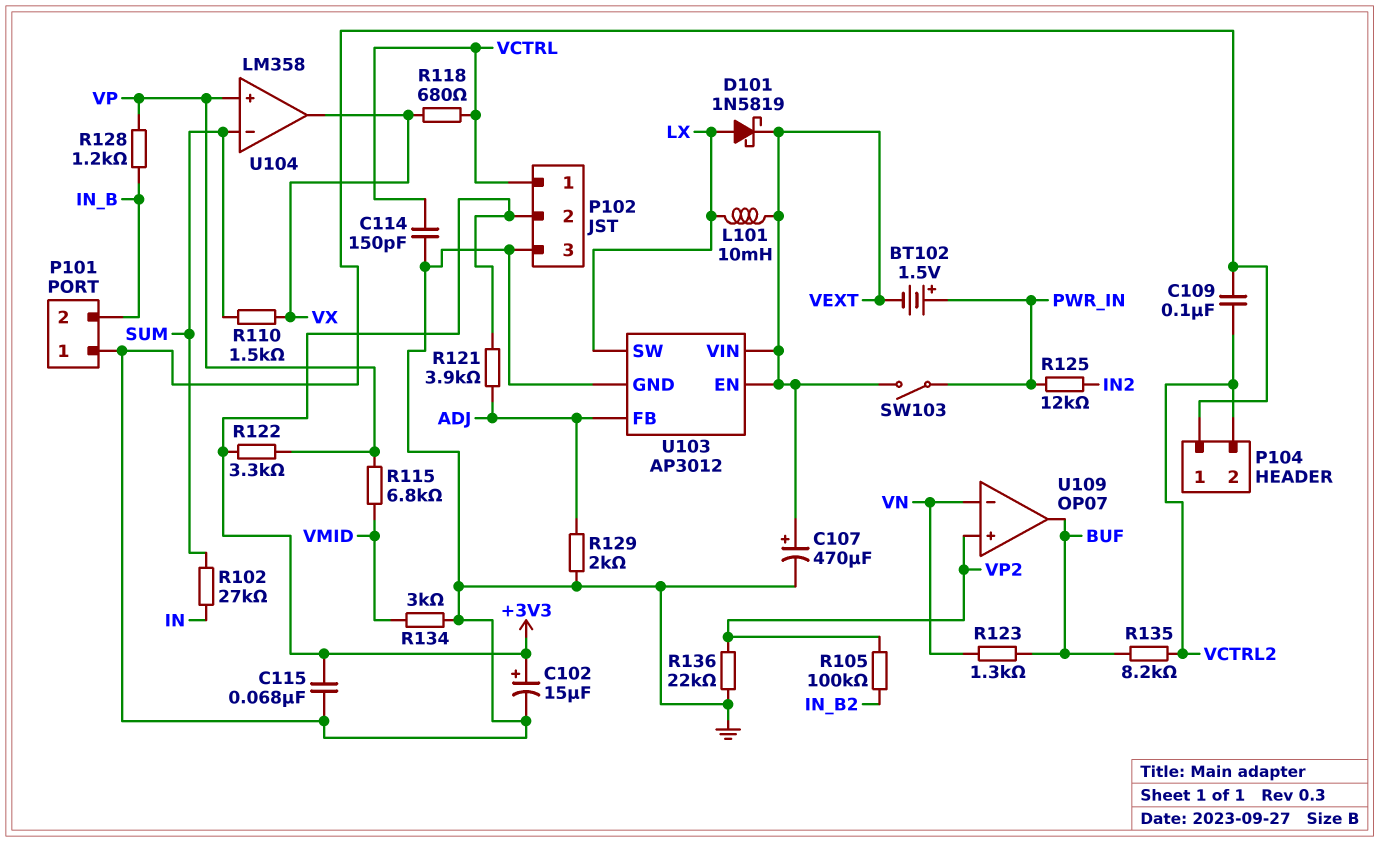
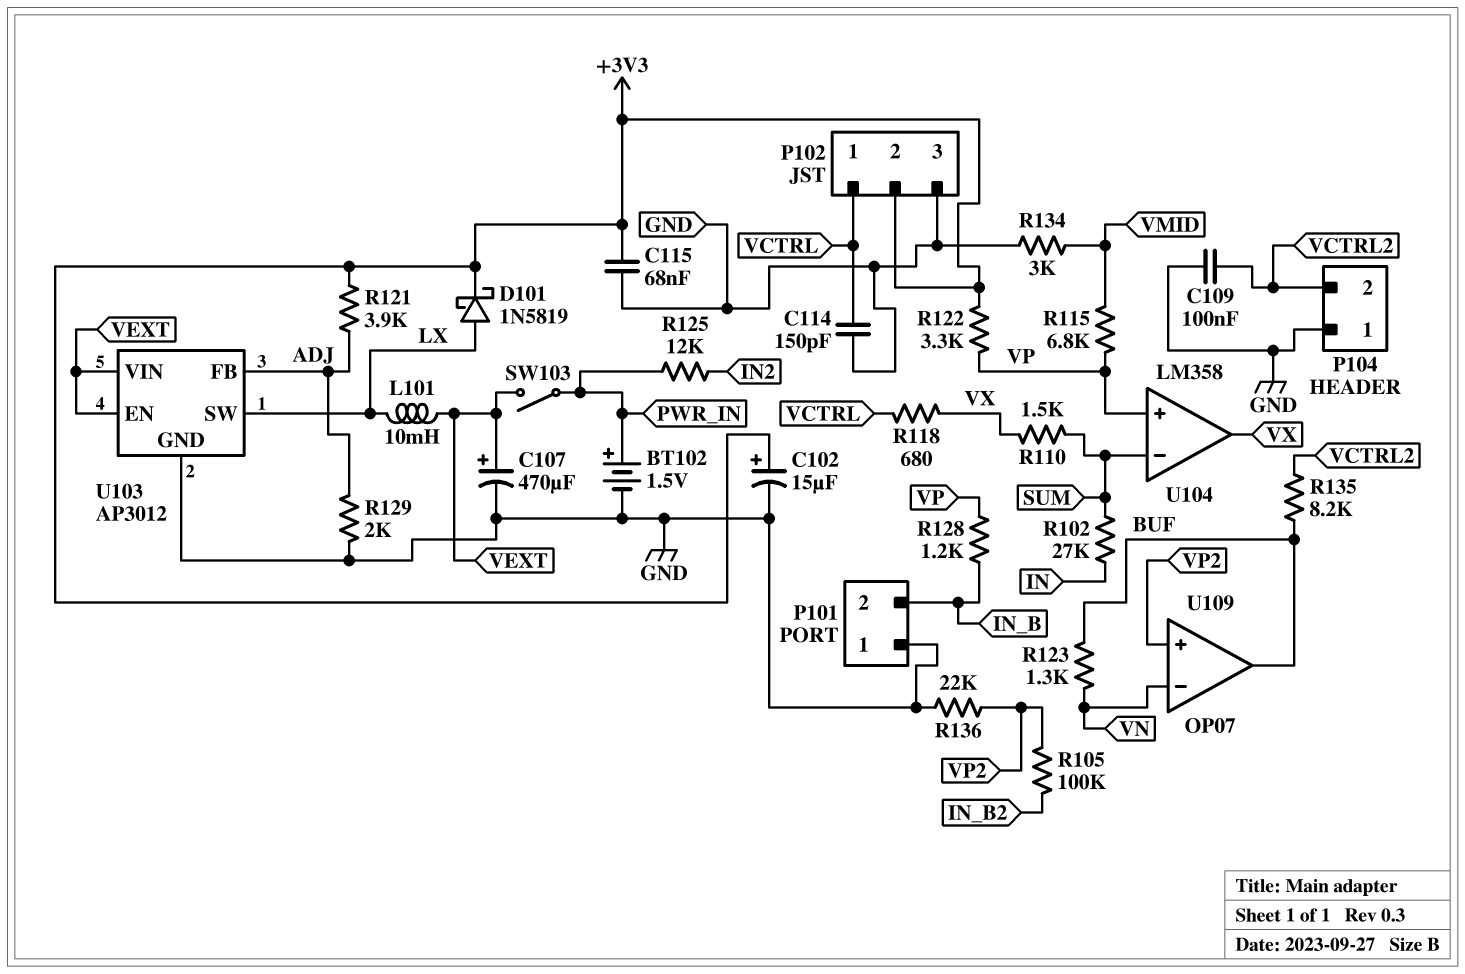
BT102: 1.5V (plus PWR_IN, minus VEXT) -> 1.5V (plus PWR_IN, minus GND)
D101: schottky 1N5819 (A LX, K VEXT) -> schottky 1N5819 (A LX, K +3V3)

